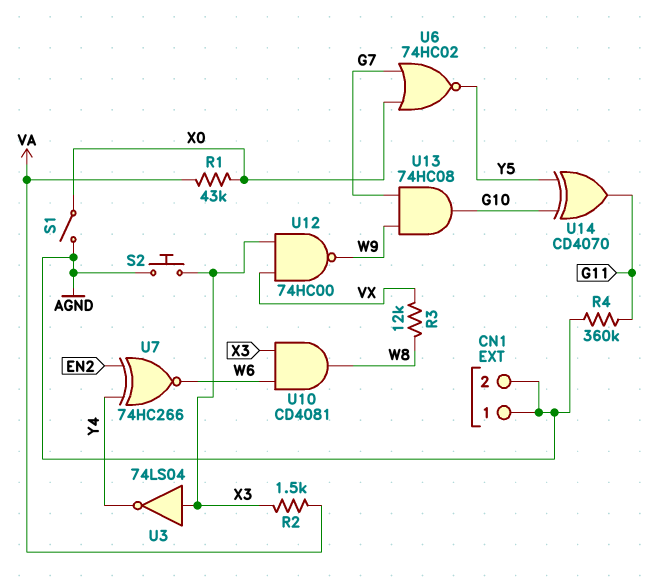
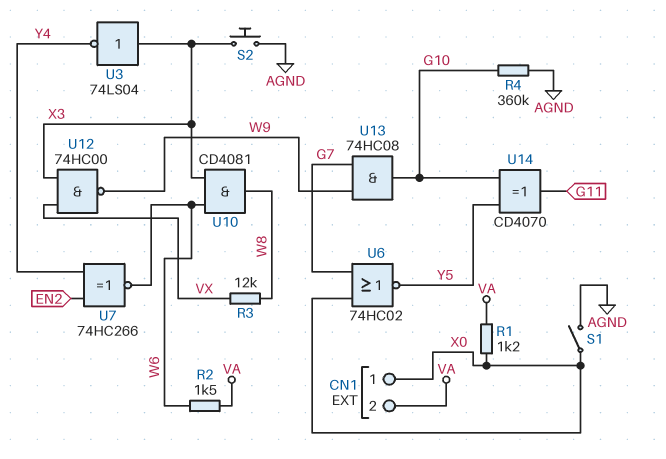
CN1 pin 1: AGND -> X0
CN1 pin 2: AGND -> VA
R1: 43k (VA, X0) -> 1.2k (VA, X0)
R2: 1.5k (VA, X3) -> 1.5k (VA, W6)
R4: 360k (AGND, G11) -> 360k (AGND, G10)

